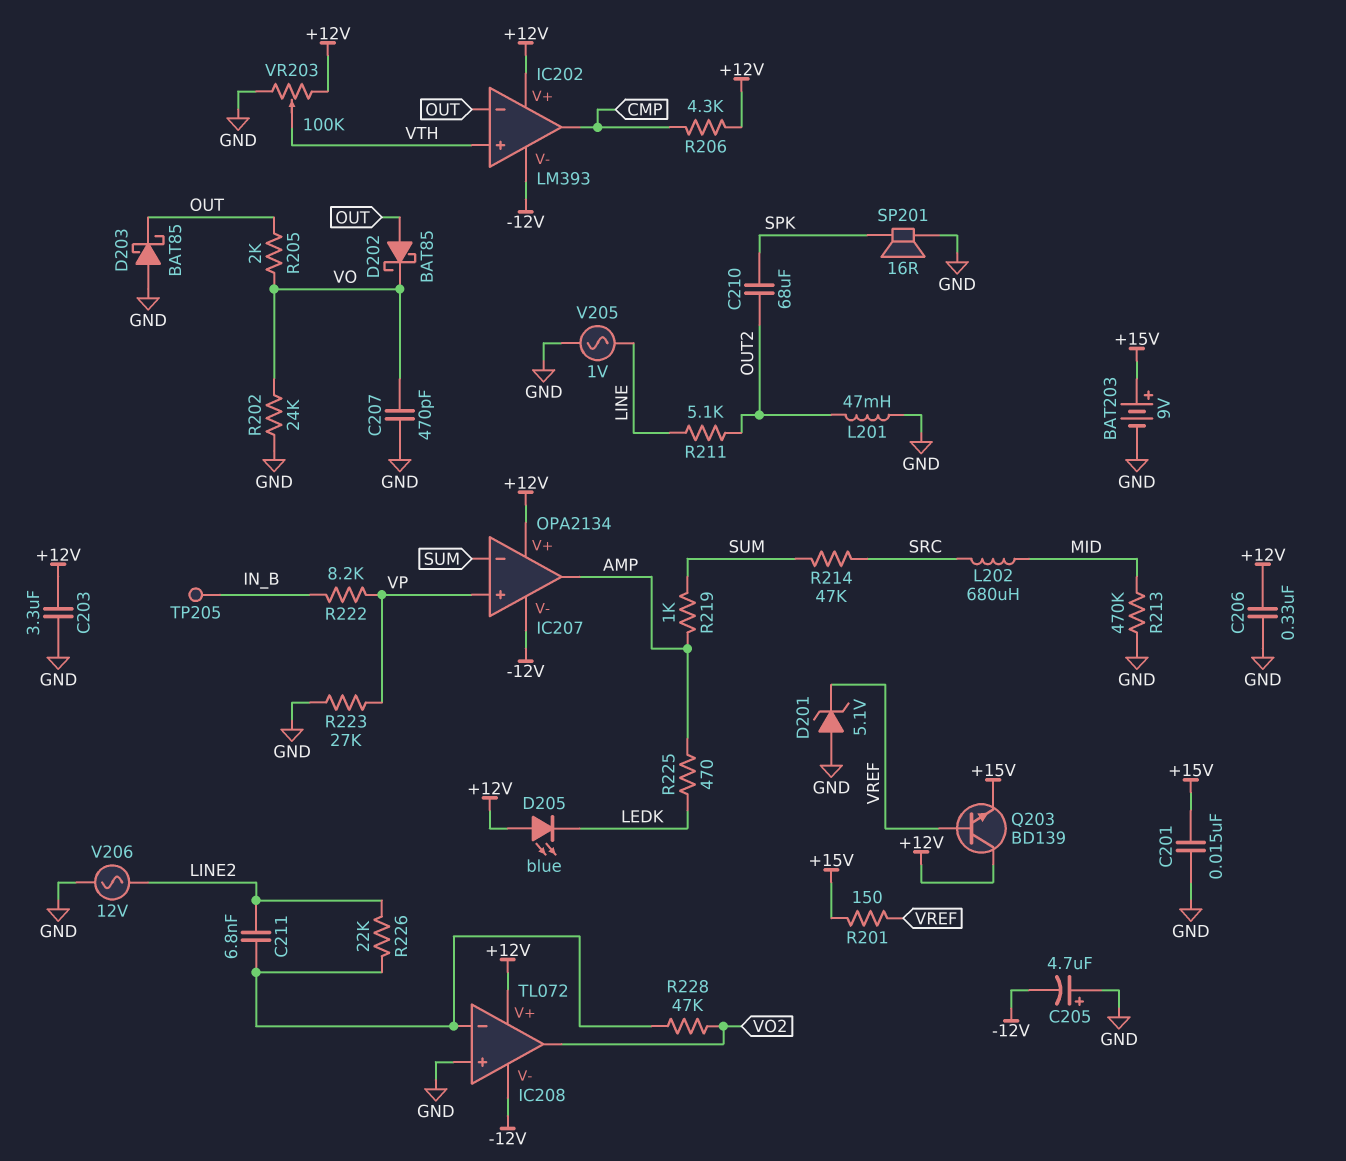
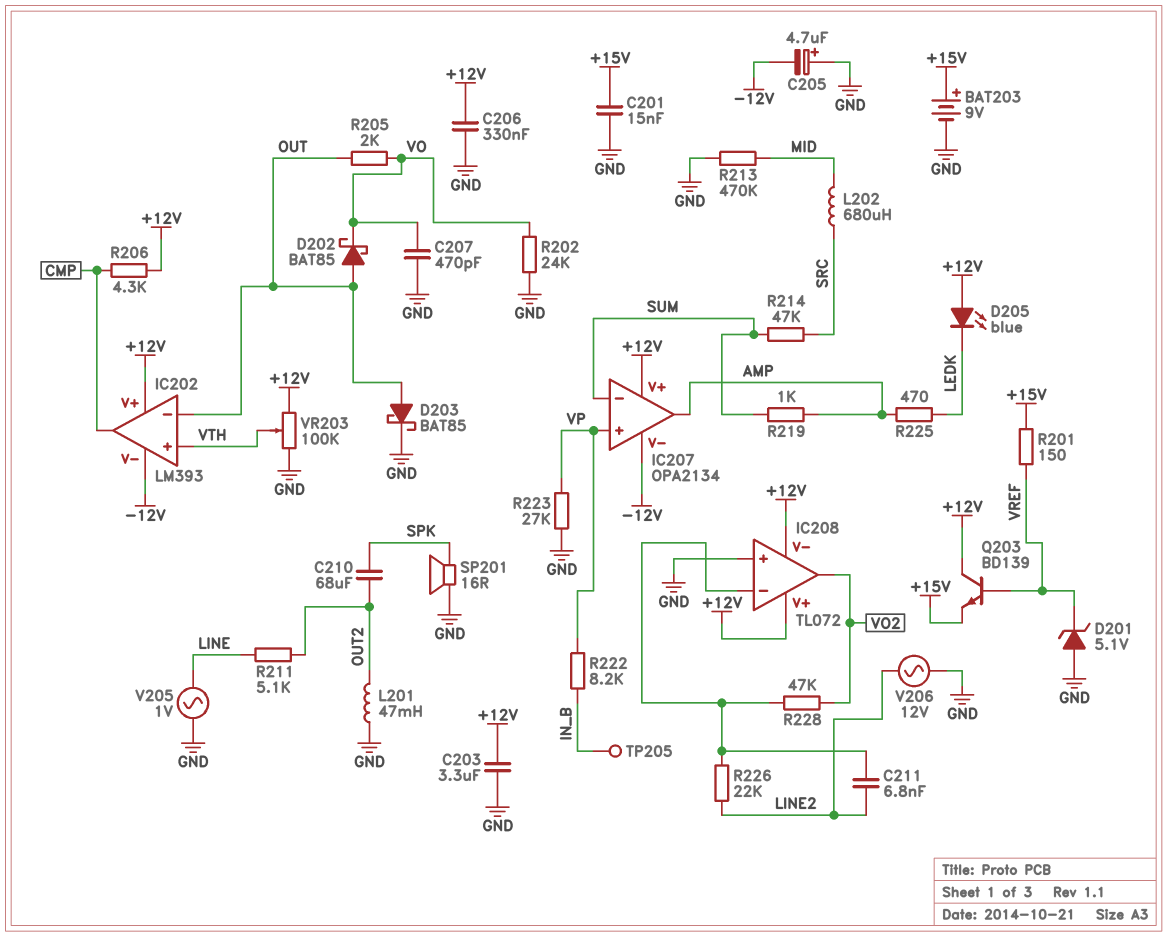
D203: schottky BAT85 (A GND, K OUT) -> schottky BAT85 (A OUT, K GND)
IC208 pin V-: -12V -> +12V

